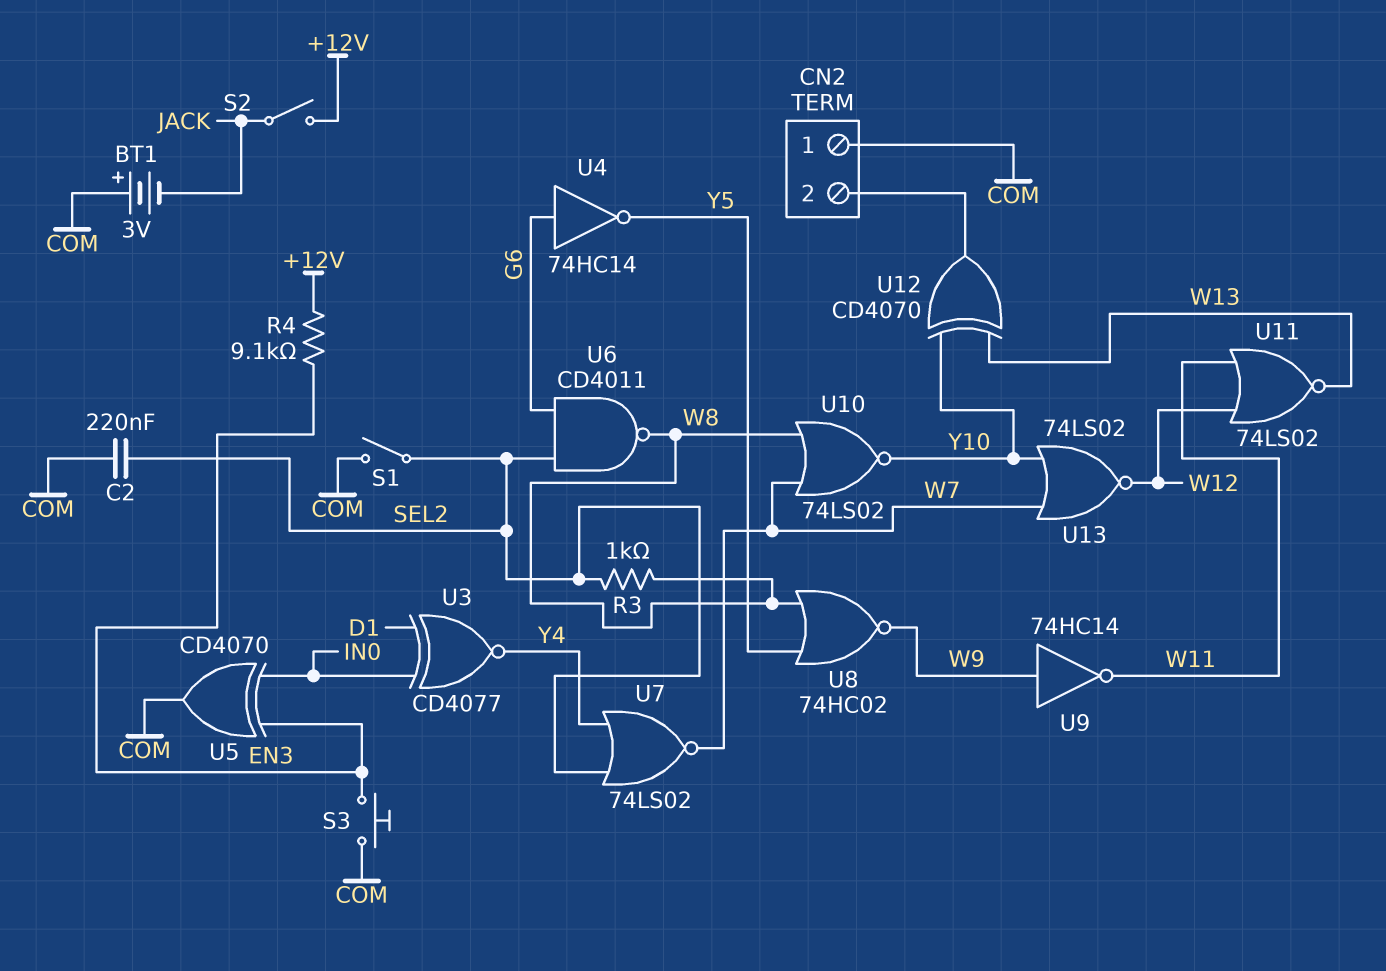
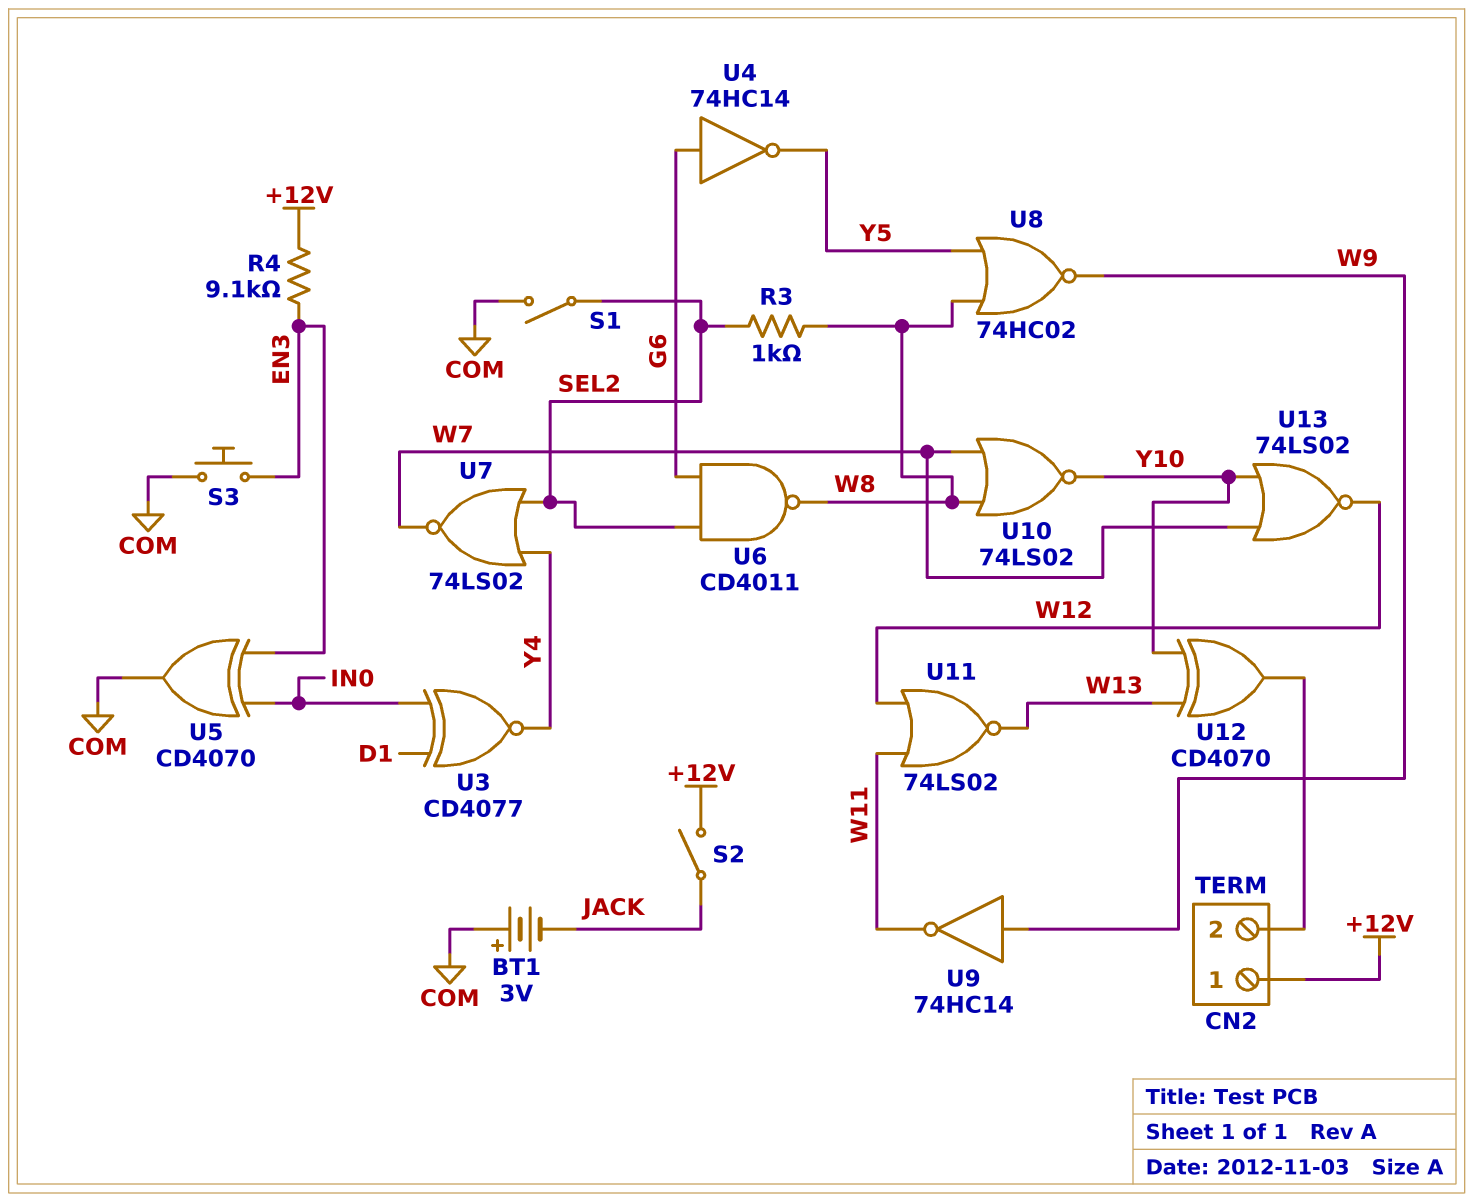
C2: 220nF (COM, SEL2) -> none
CN2 pin 1: COM -> +12V

